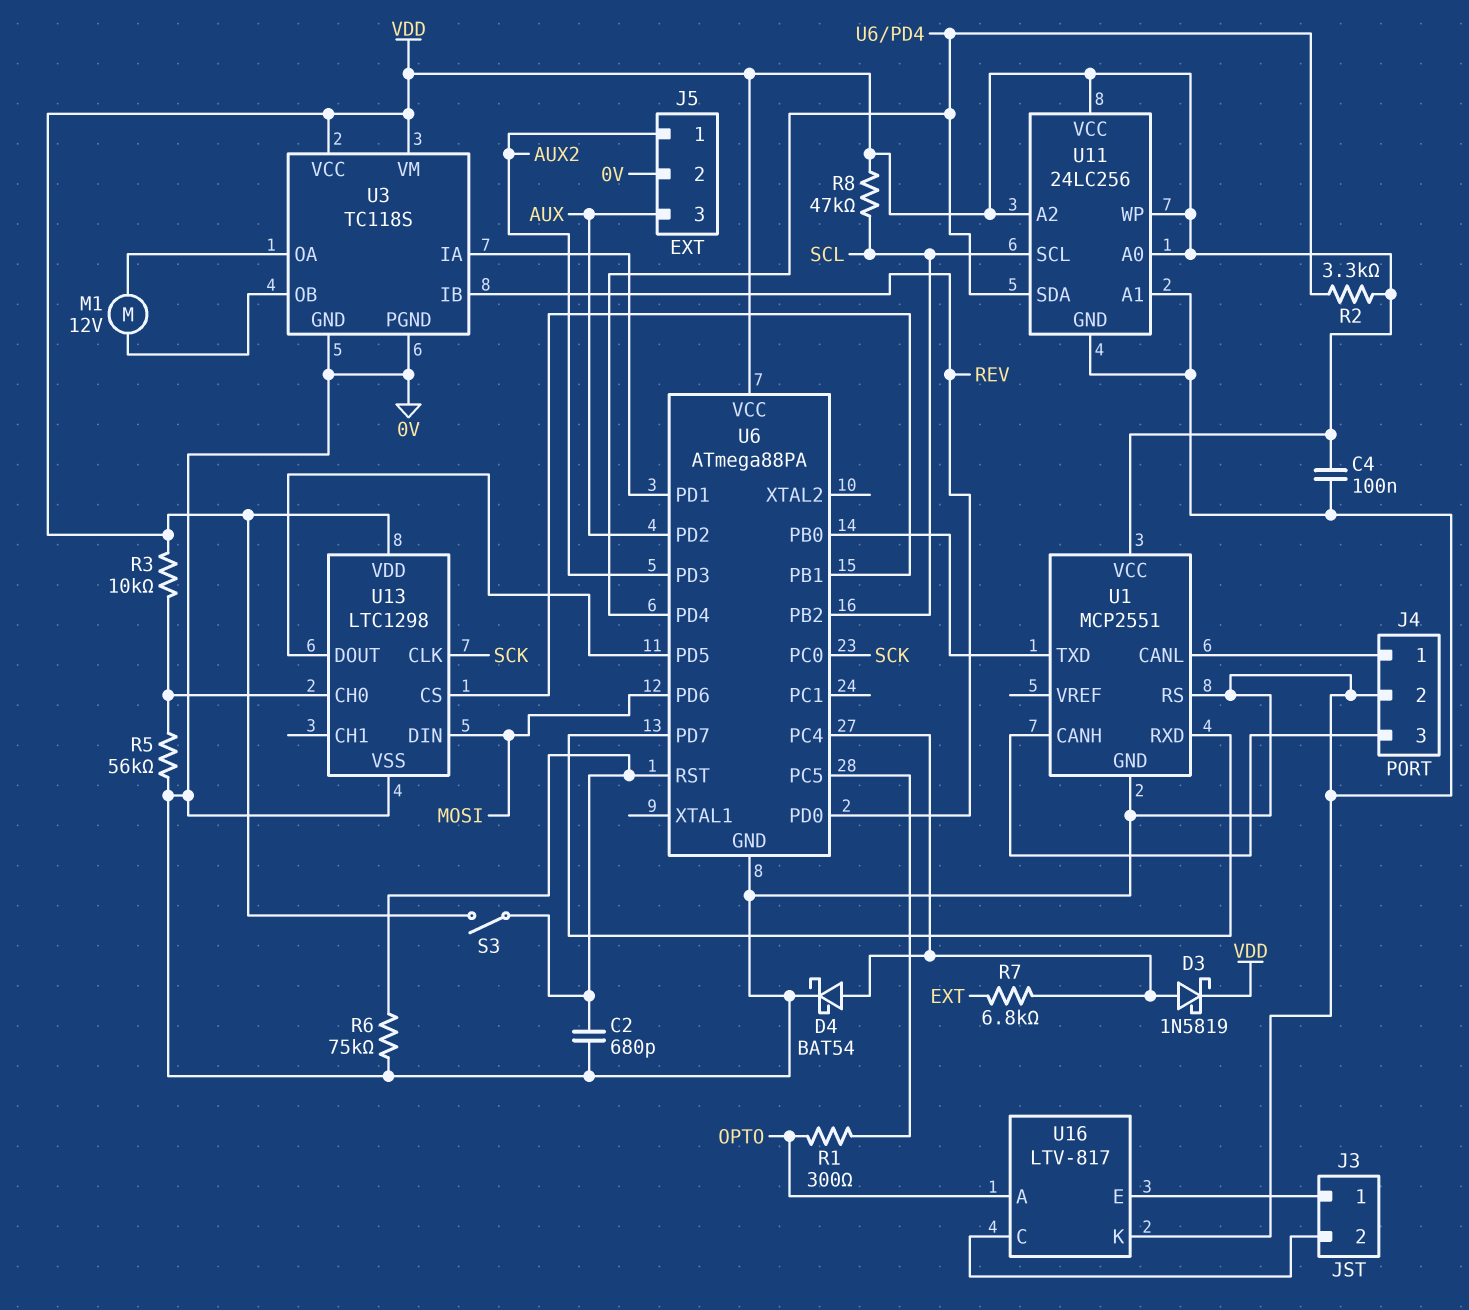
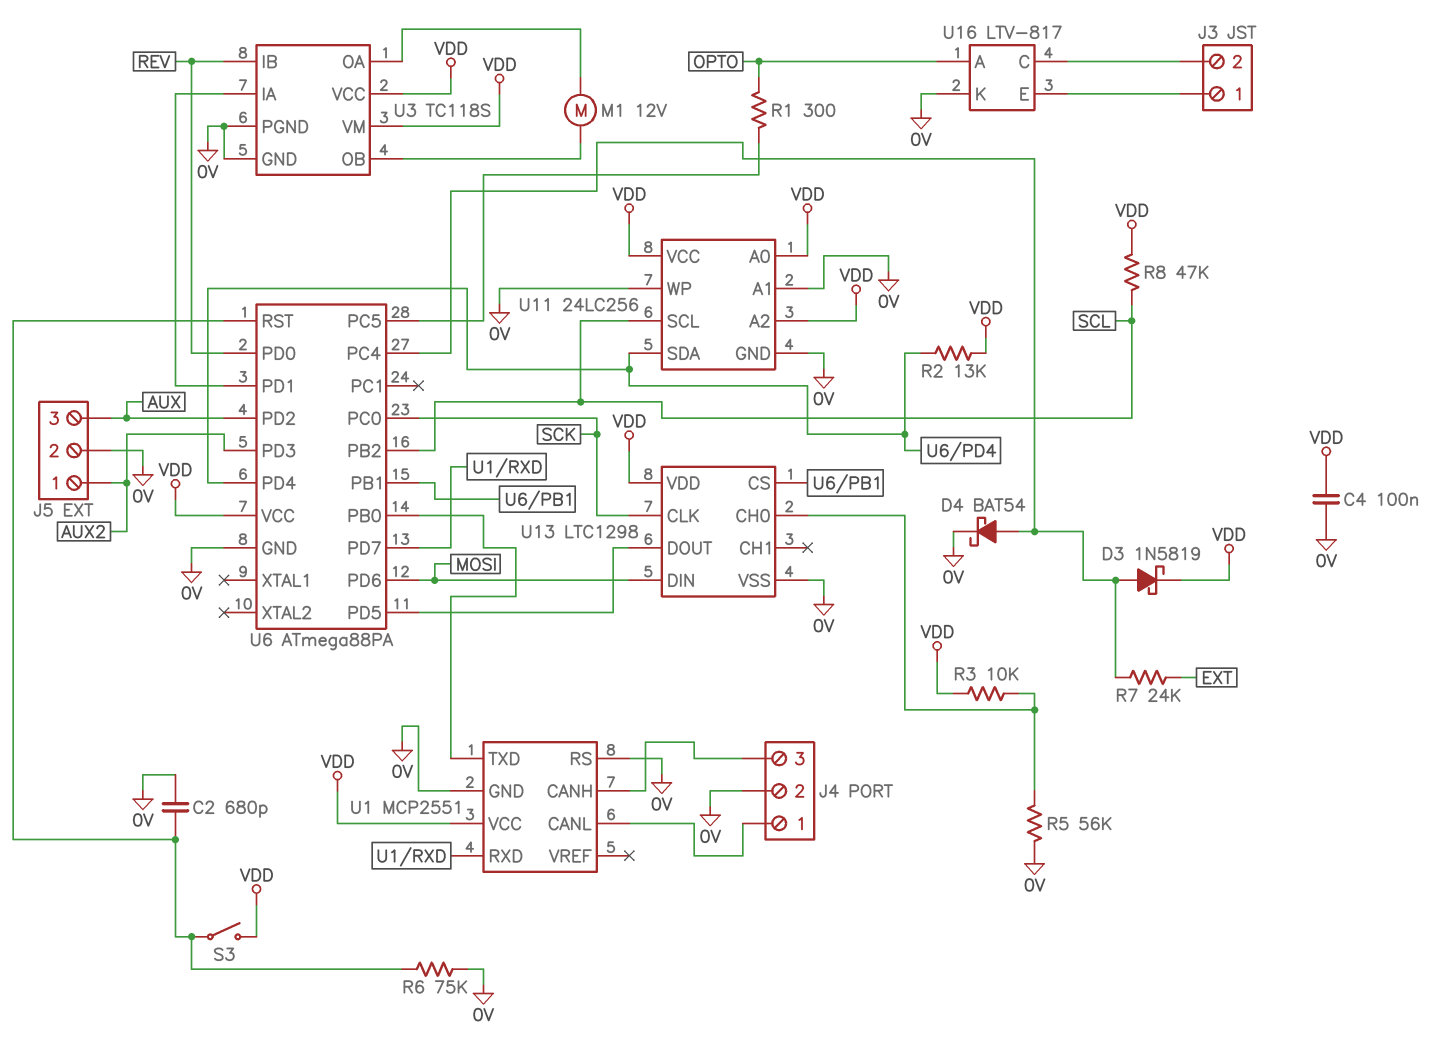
R2: 3.3k (U6/PD4, VDD) -> 13k (U6/PD4, VDD)
R7: 6.8k (EXT, U6/PC4) -> 24k (EXT, U6/PC4)
U11 pin WP: VDD -> 0V

